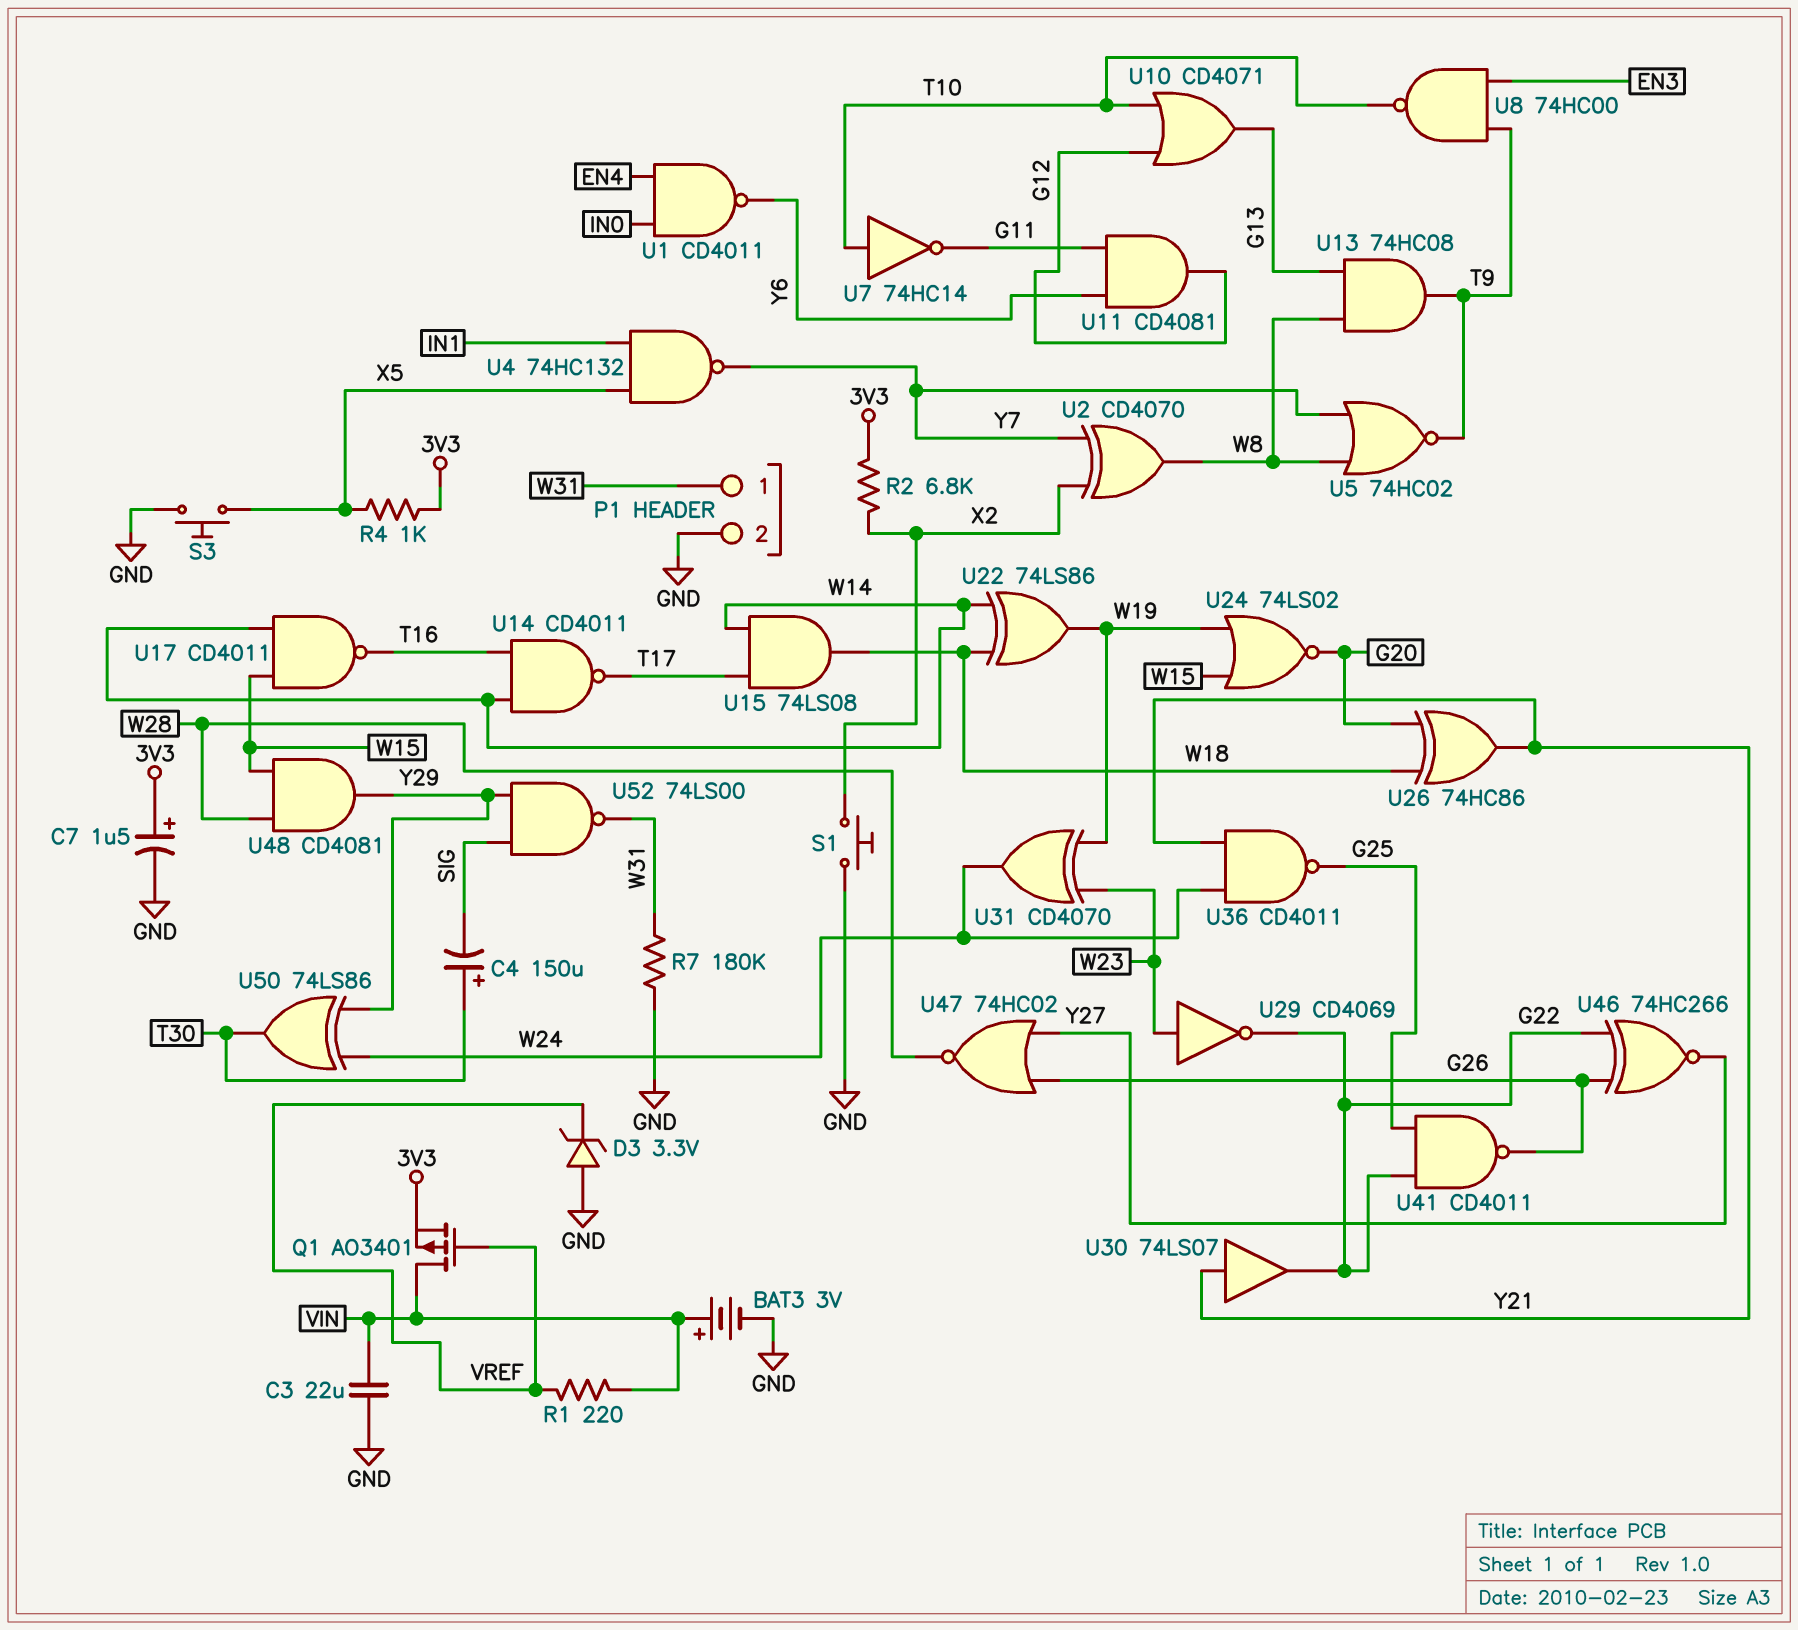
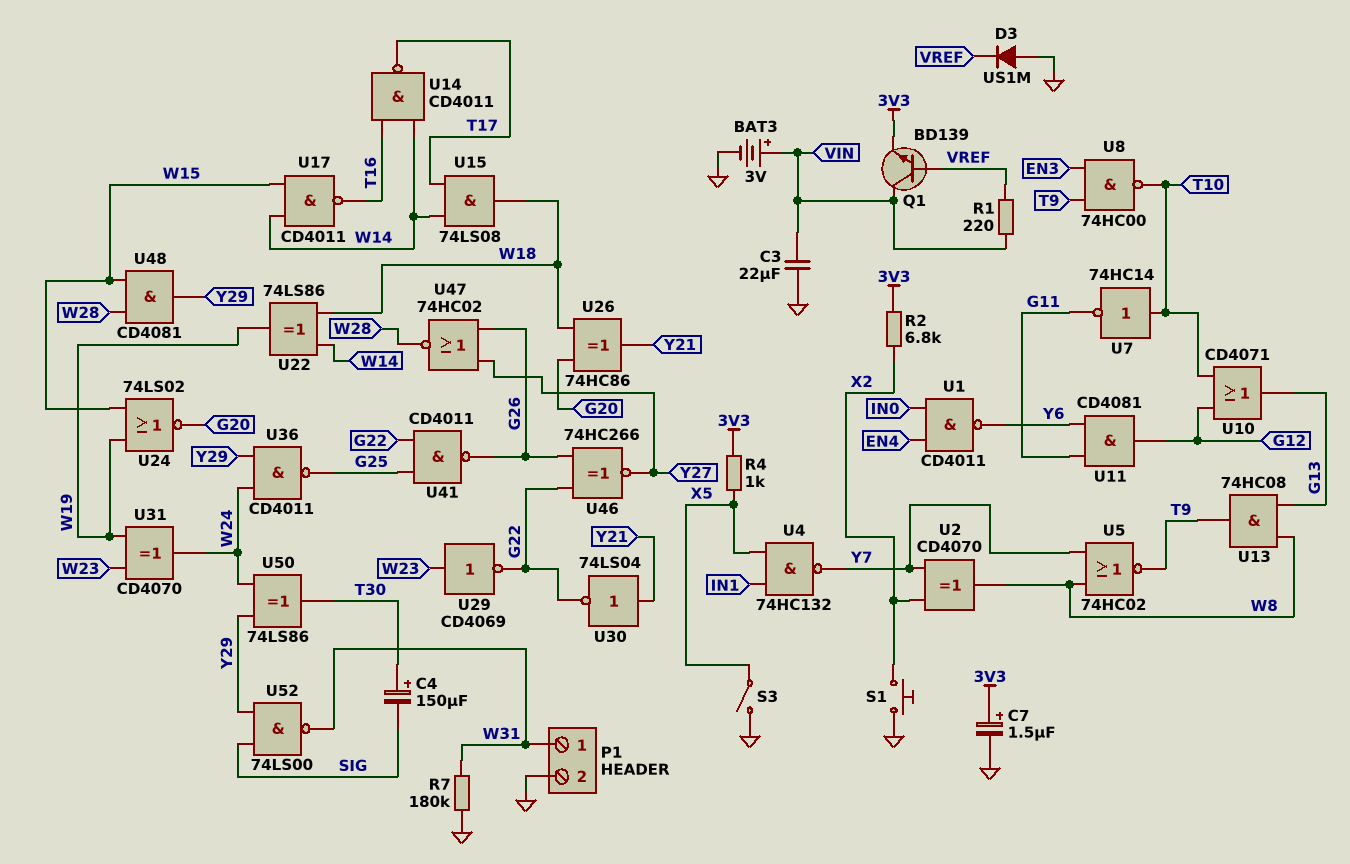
D3: zener 3.3V (A GND, K VREF) -> diode US1M (A GND, K VREF)
Q1: PMOS AO3401 (G VREF, D VIN, S 3V3) -> NPN BD139 (B VREF, C VIN, E 3V3)
S3: button (GND, X5) -> switch (GND, X5)
U30: buffer 74LS07 (in Y21, out G22) -> NOT 74LS04 (in Y21, out G22)
U36: NAND CD4011 (in W24, in Y21, out G25) -> NAND CD4011 (in W24, in Y29, out G25)

